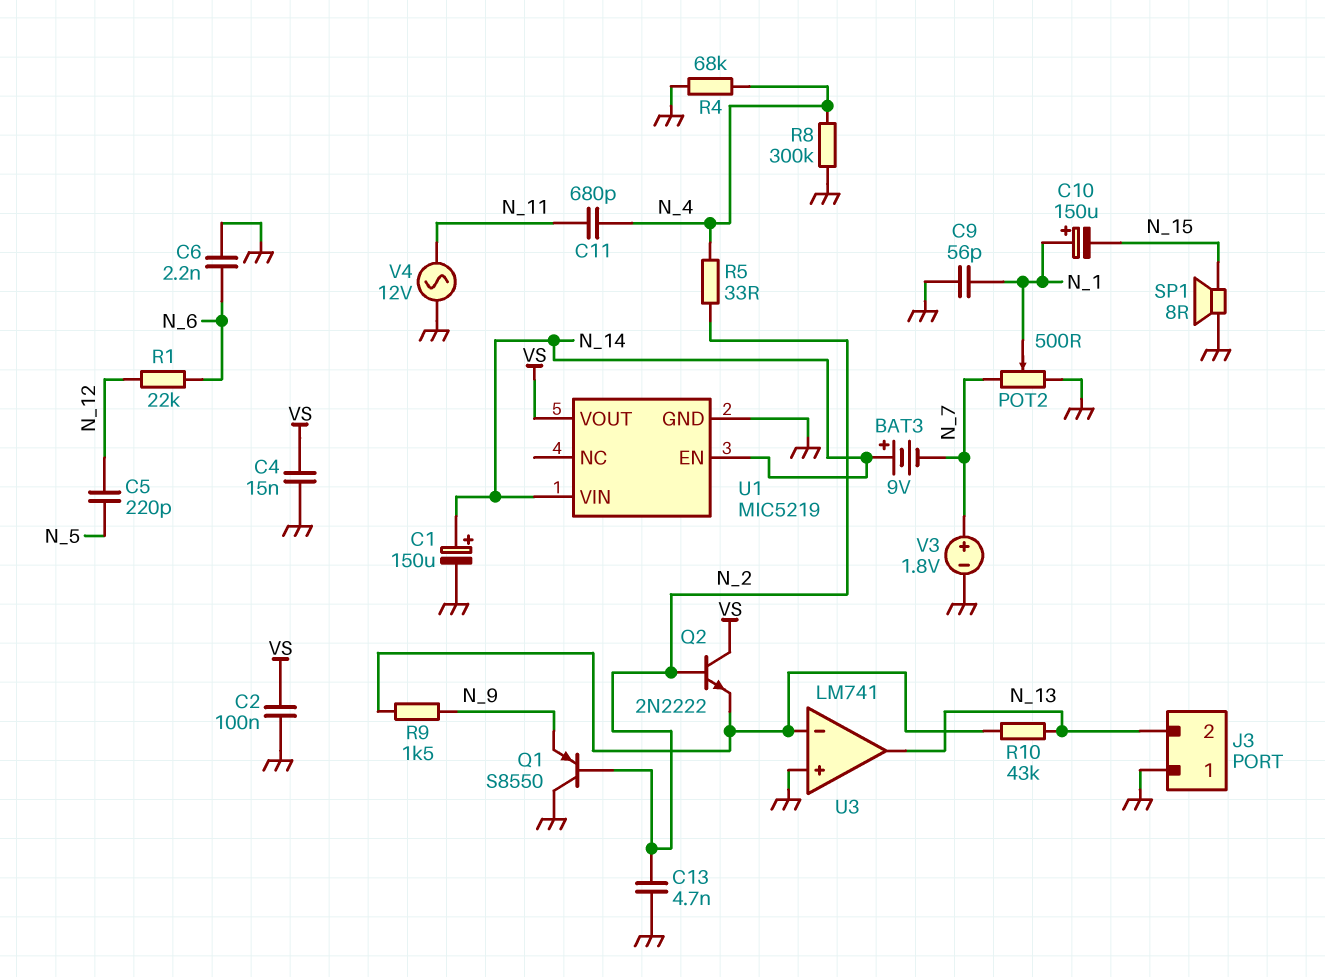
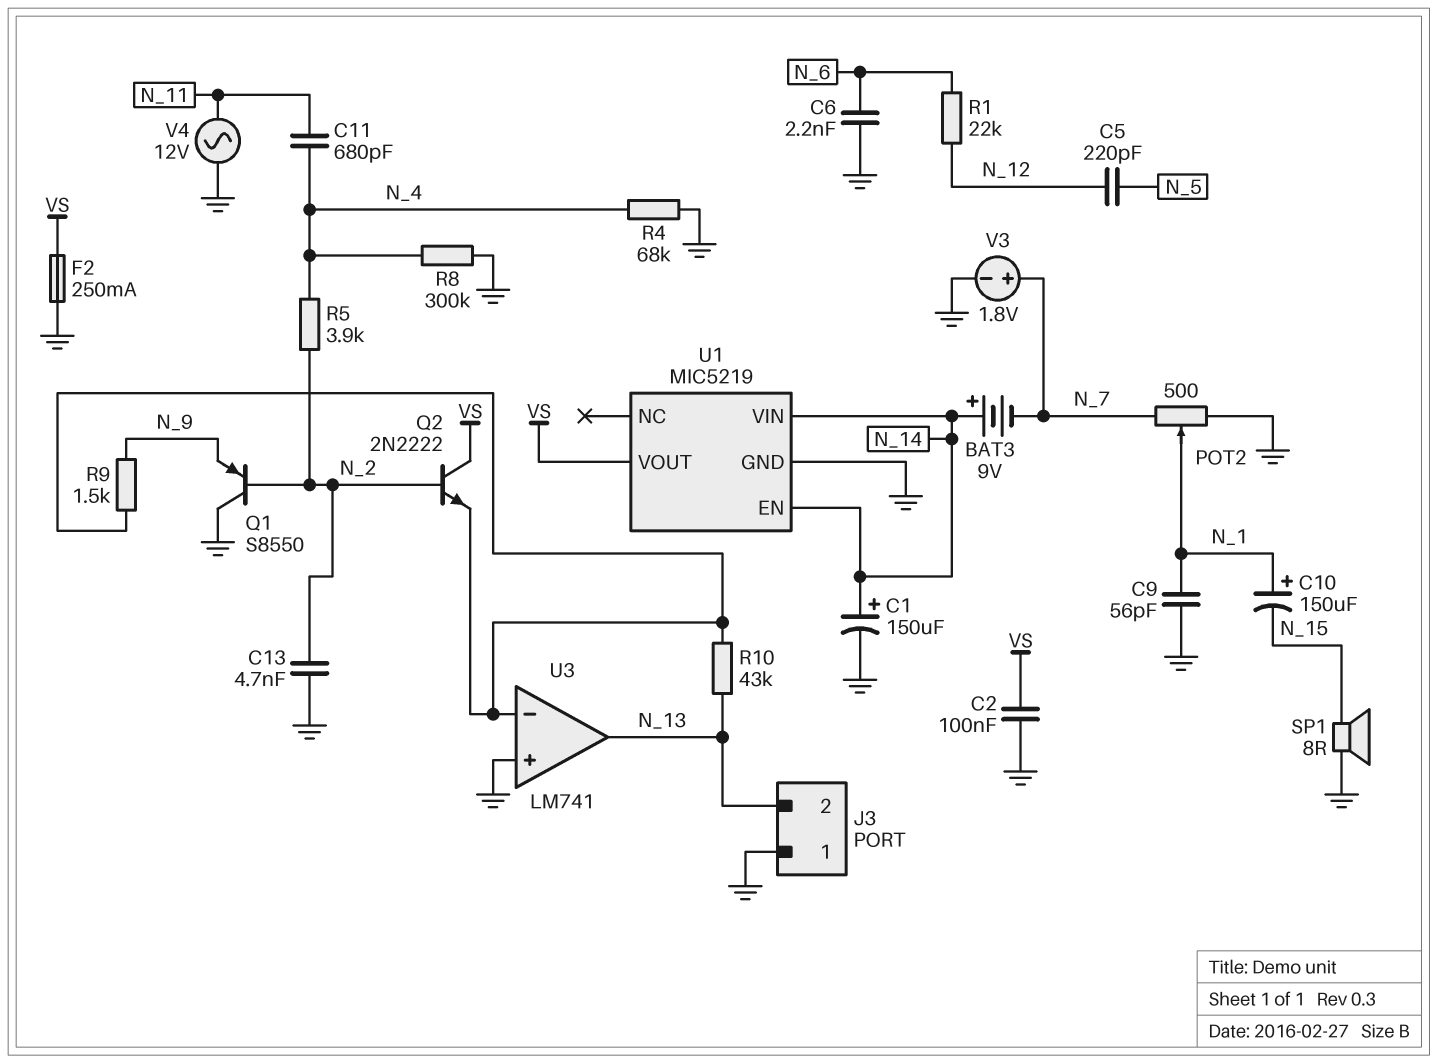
C4: 15nF (GND, VS) -> none
F2: none -> 250mA (GND, VS)
R5: 33 (N_2, N_4) -> 3.9k (N_2, N_4)

